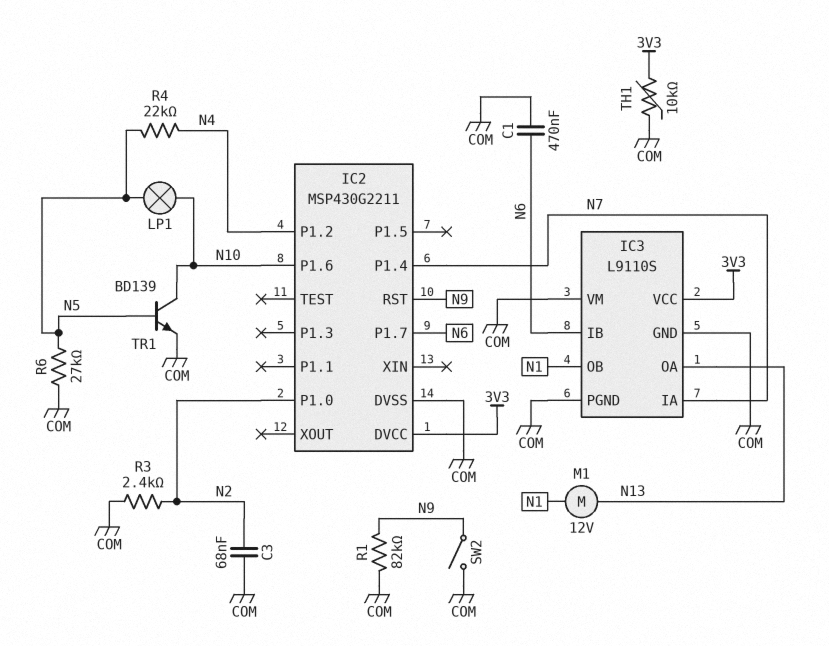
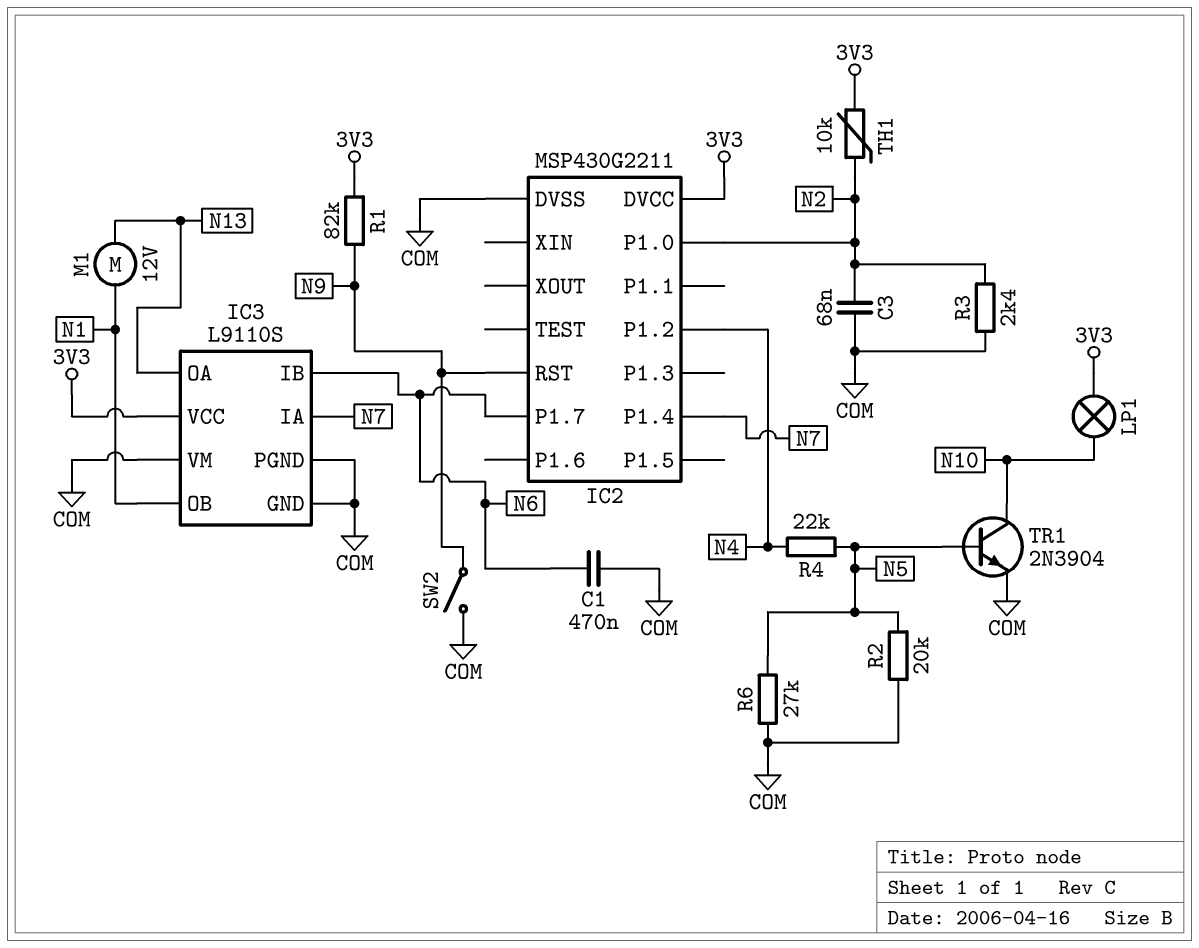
IC2 pin P1.6: N10 -> none
LP1: lamp (N5, N10) -> lamp (3V3, N10)
R1: 82k (COM, N9) -> 82k (3V3, N9)
R2: none -> 20k (COM, N5)
TH1: 10k (3V3, COM) -> 10k (3V3, N2)
TR1: NPN BD139 (B N5, C N10, E COM) -> NPN 2N3904 (B N5, C N10, E COM)

